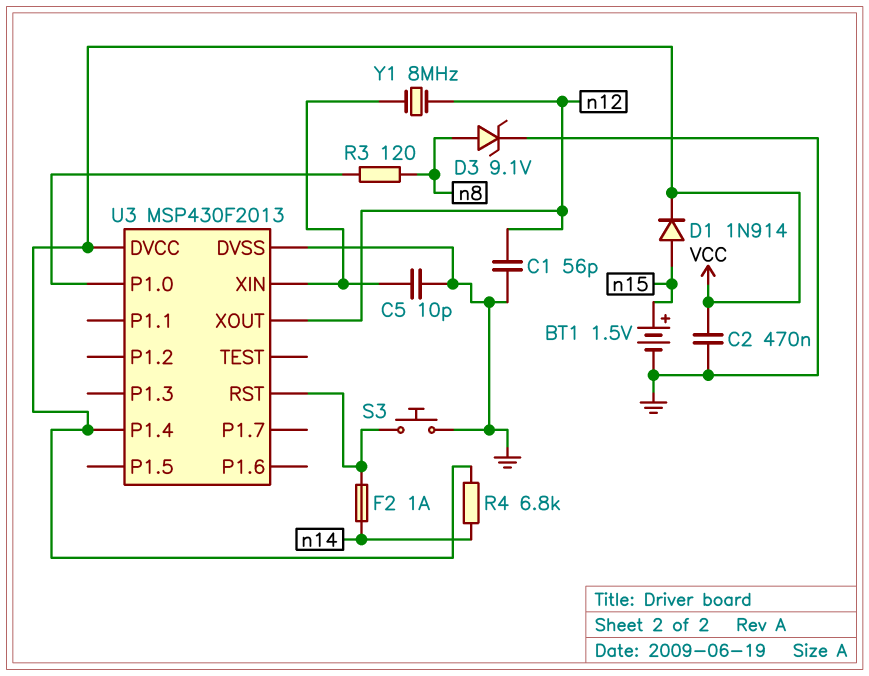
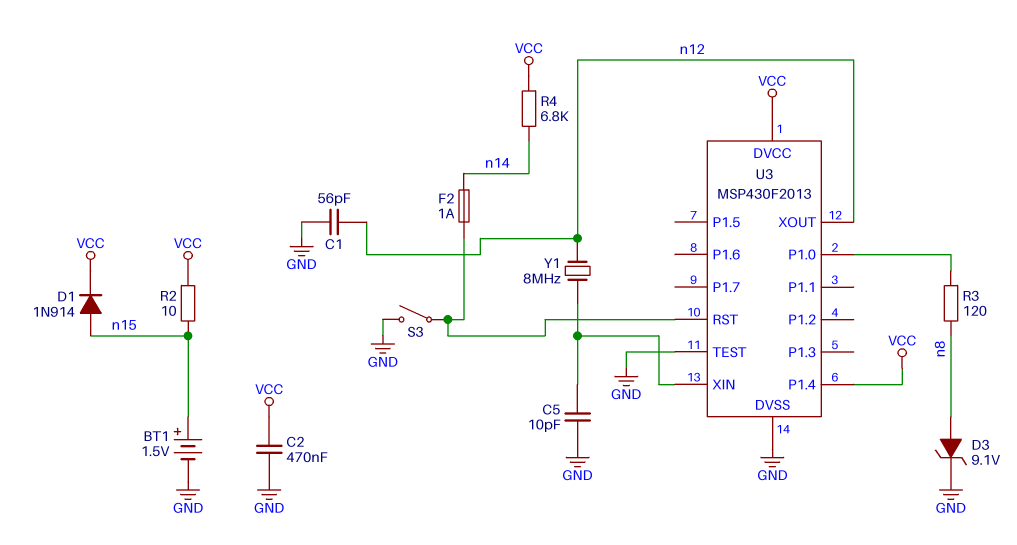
R2: none -> 10 (VCC, n15)
S3: button (GND, U3/RST) -> switch (GND, U3/RST)
U3 pin TEST: none -> GND

